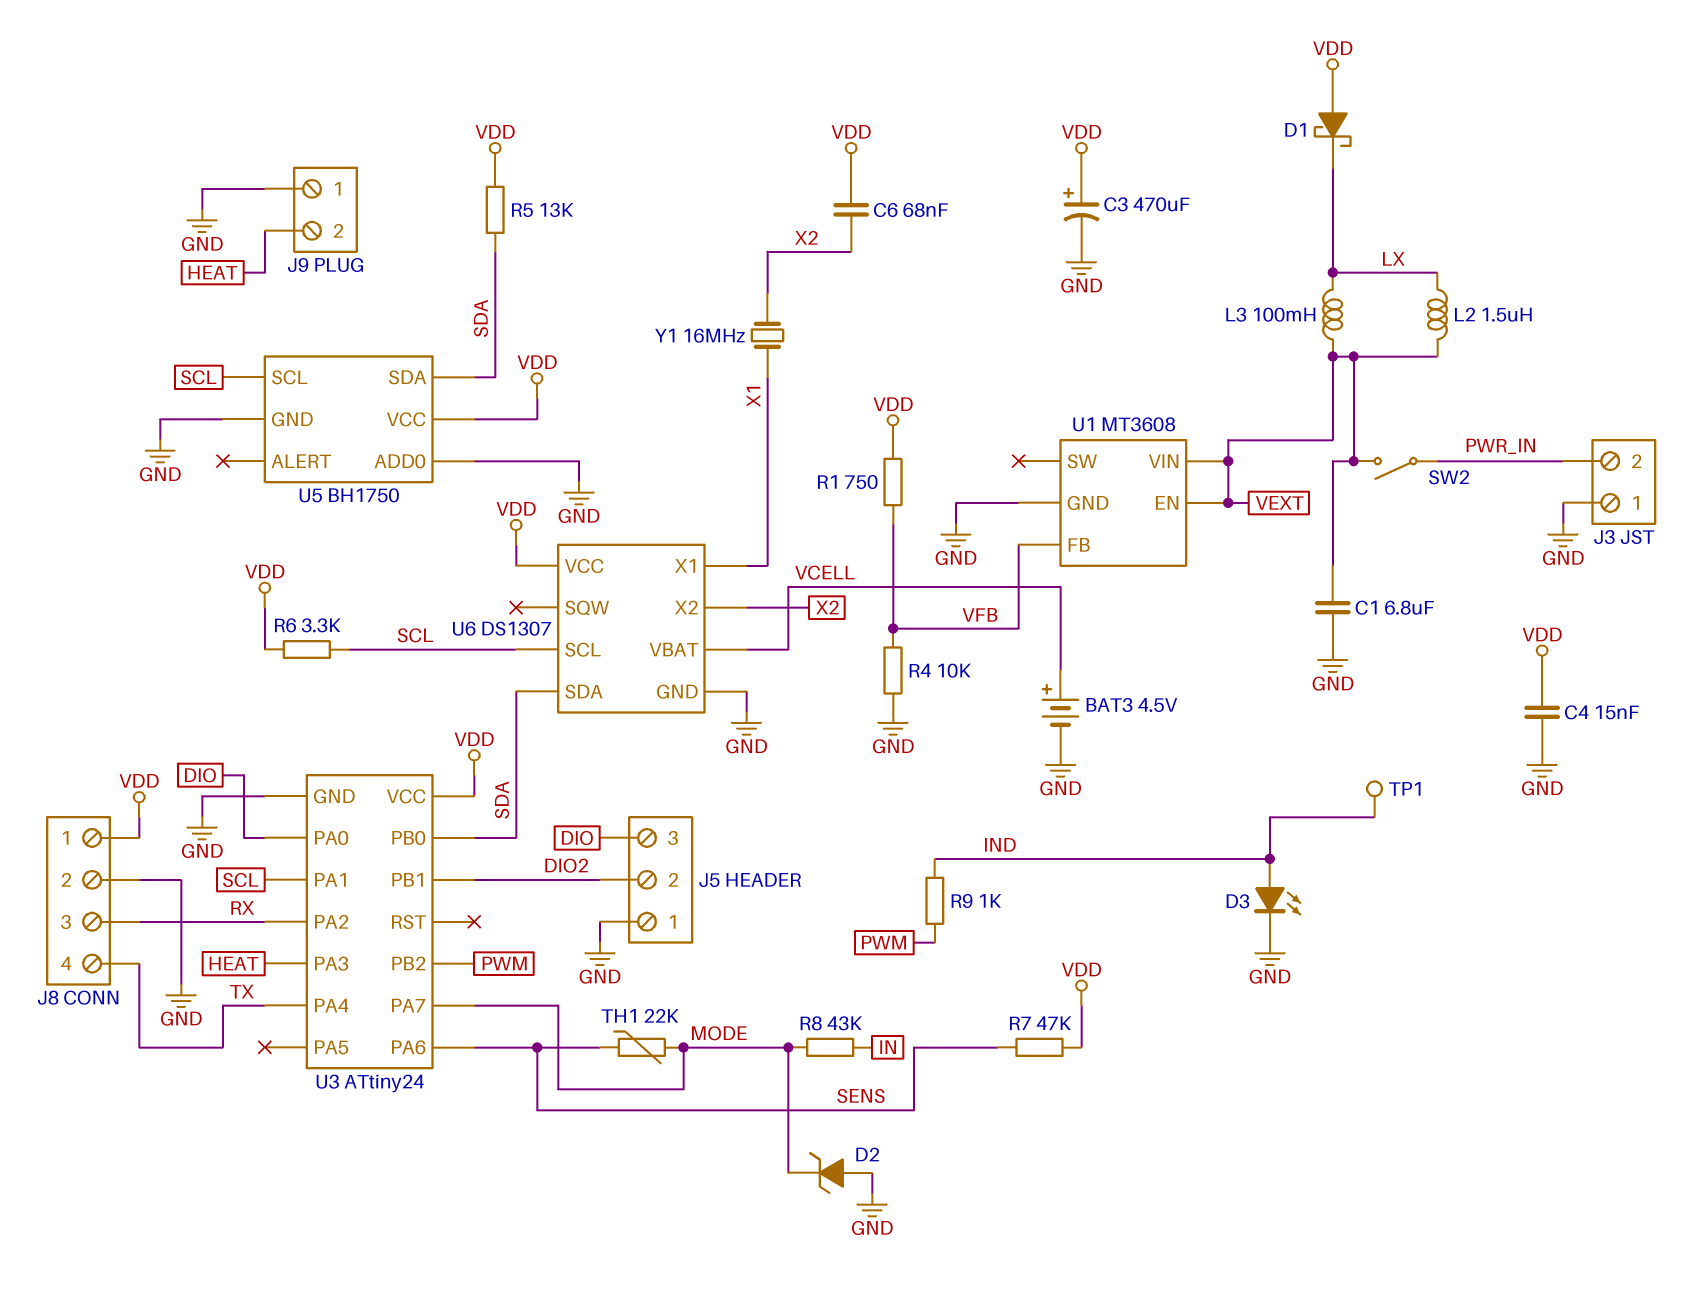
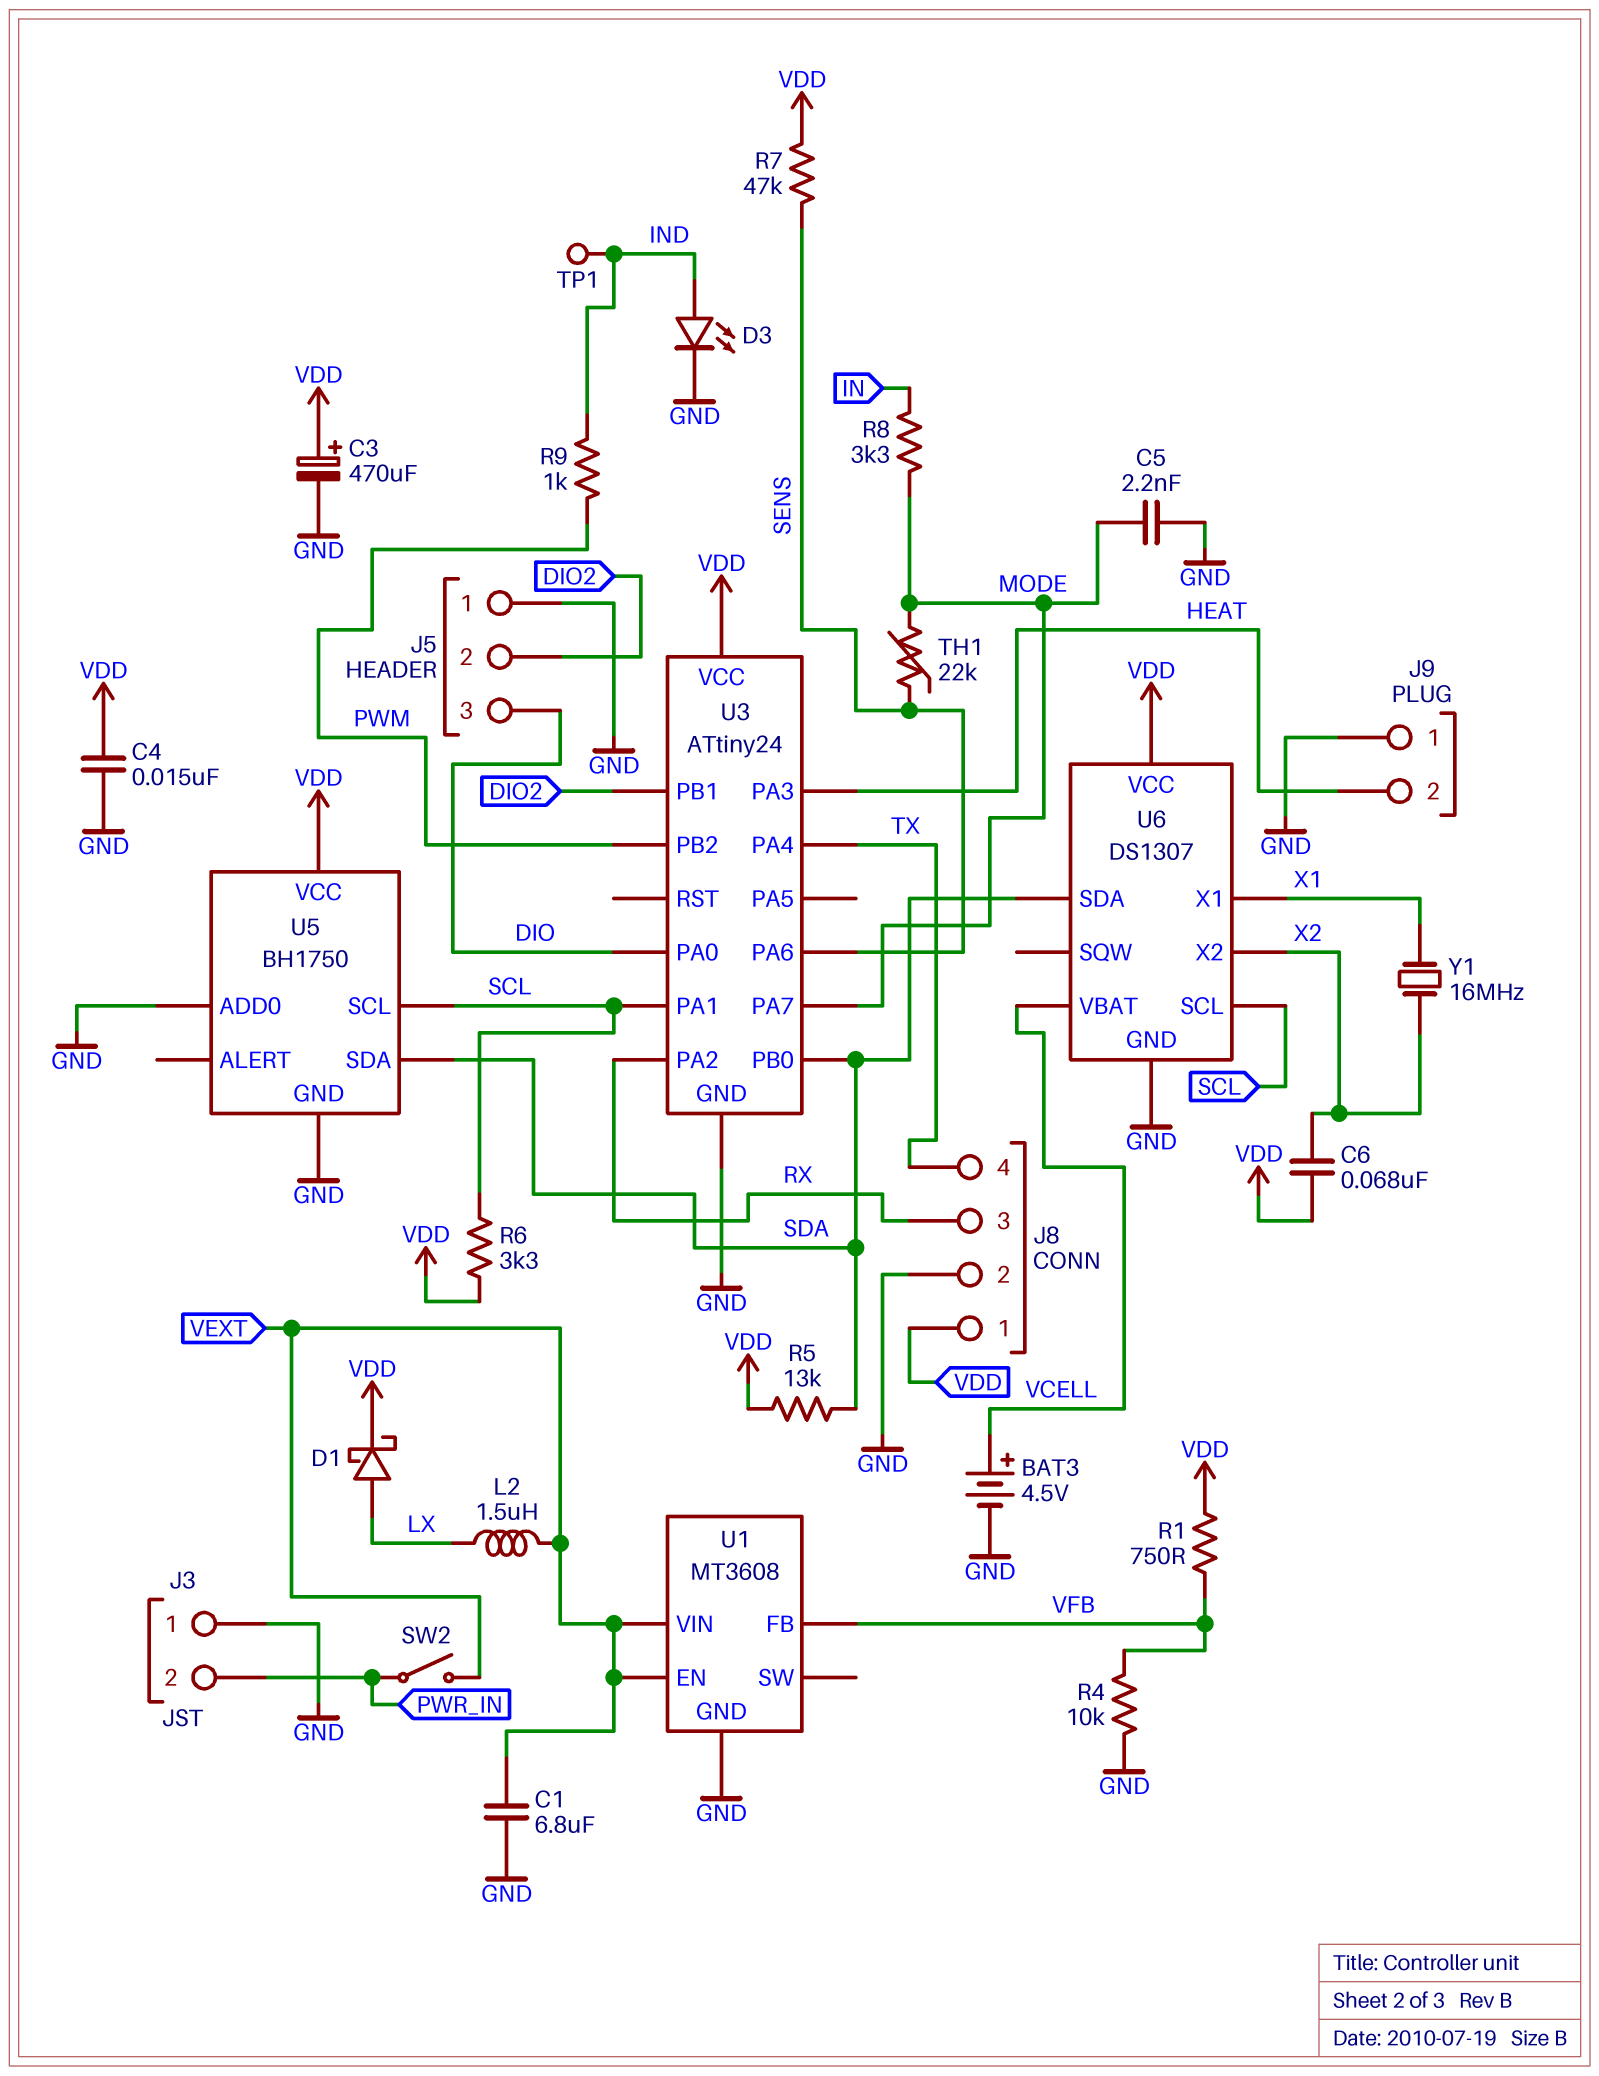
C5: none -> 2.2nF (GND, MODE)
D1: schottky (A VDD, K LX) -> schottky (A LX, K VDD)
D2: zener (A GND, K MODE) -> none
L3: 100mH (LX, VEXT) -> none
R8: 43k (IN, MODE) -> 3.3k (IN, MODE)

